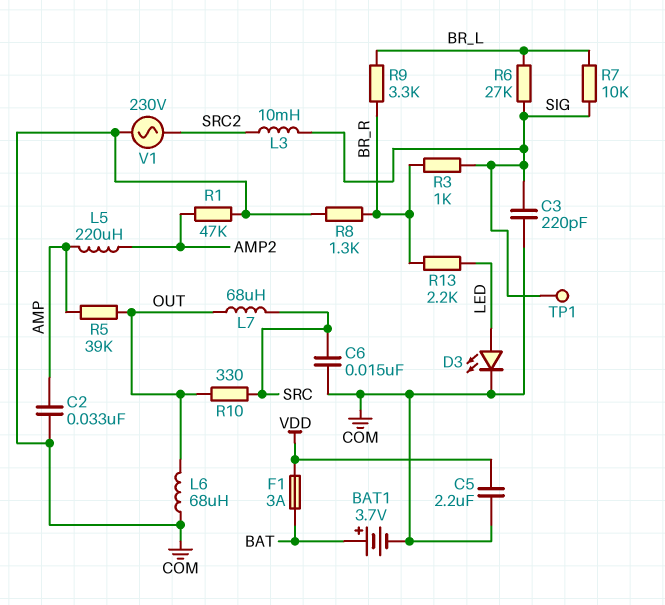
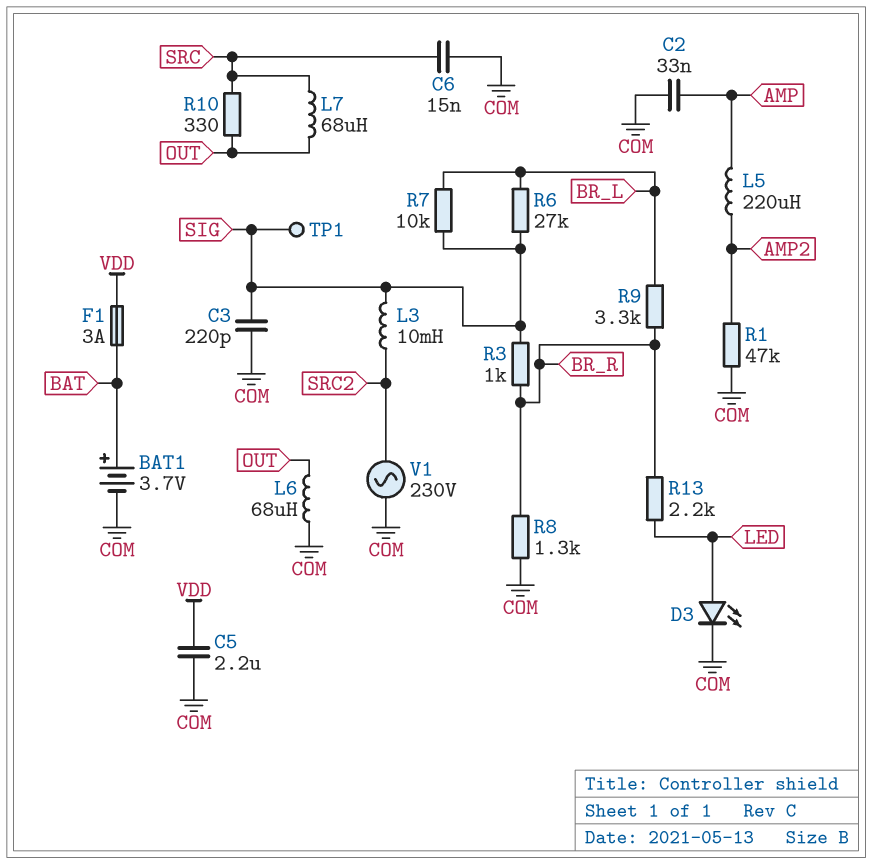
R5: 39k (AMP, OUT) -> none

